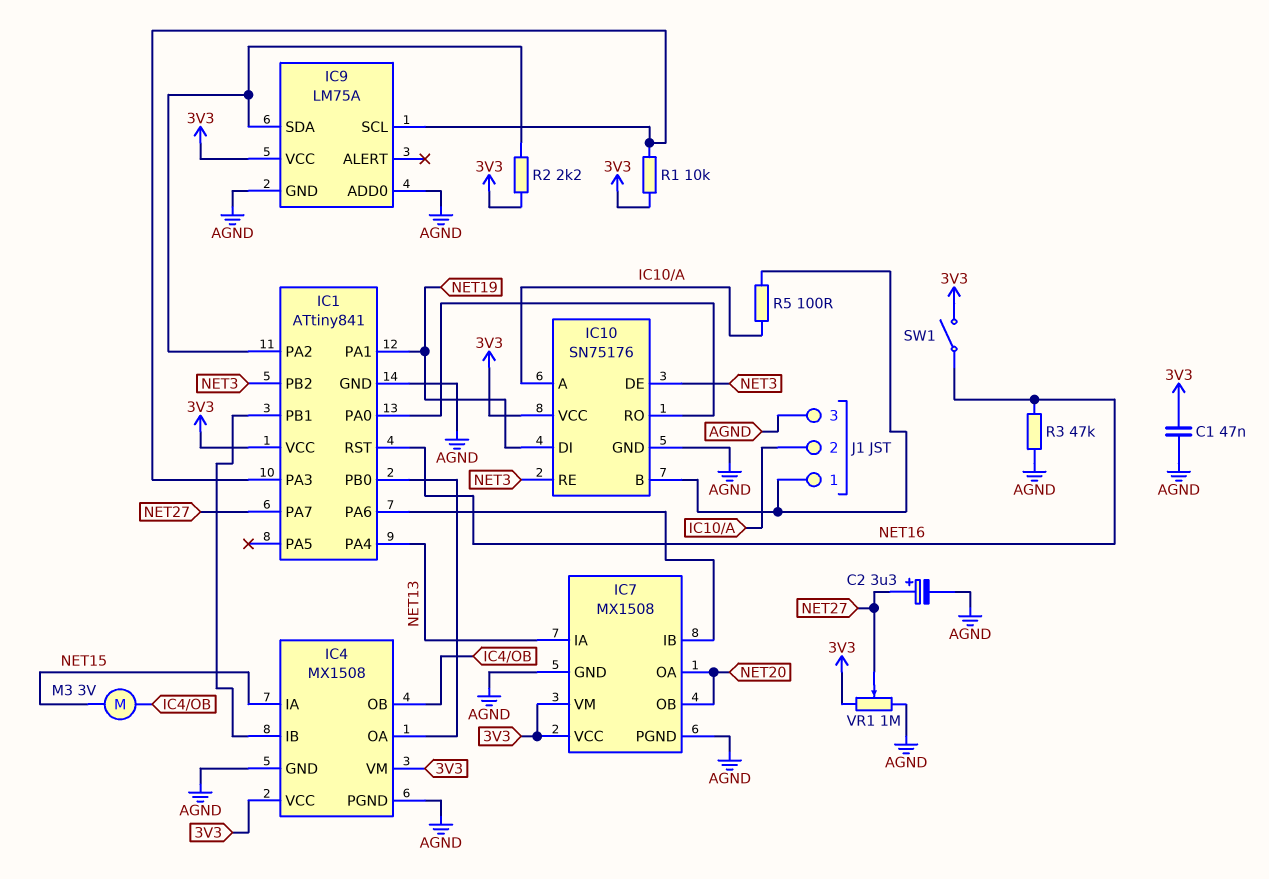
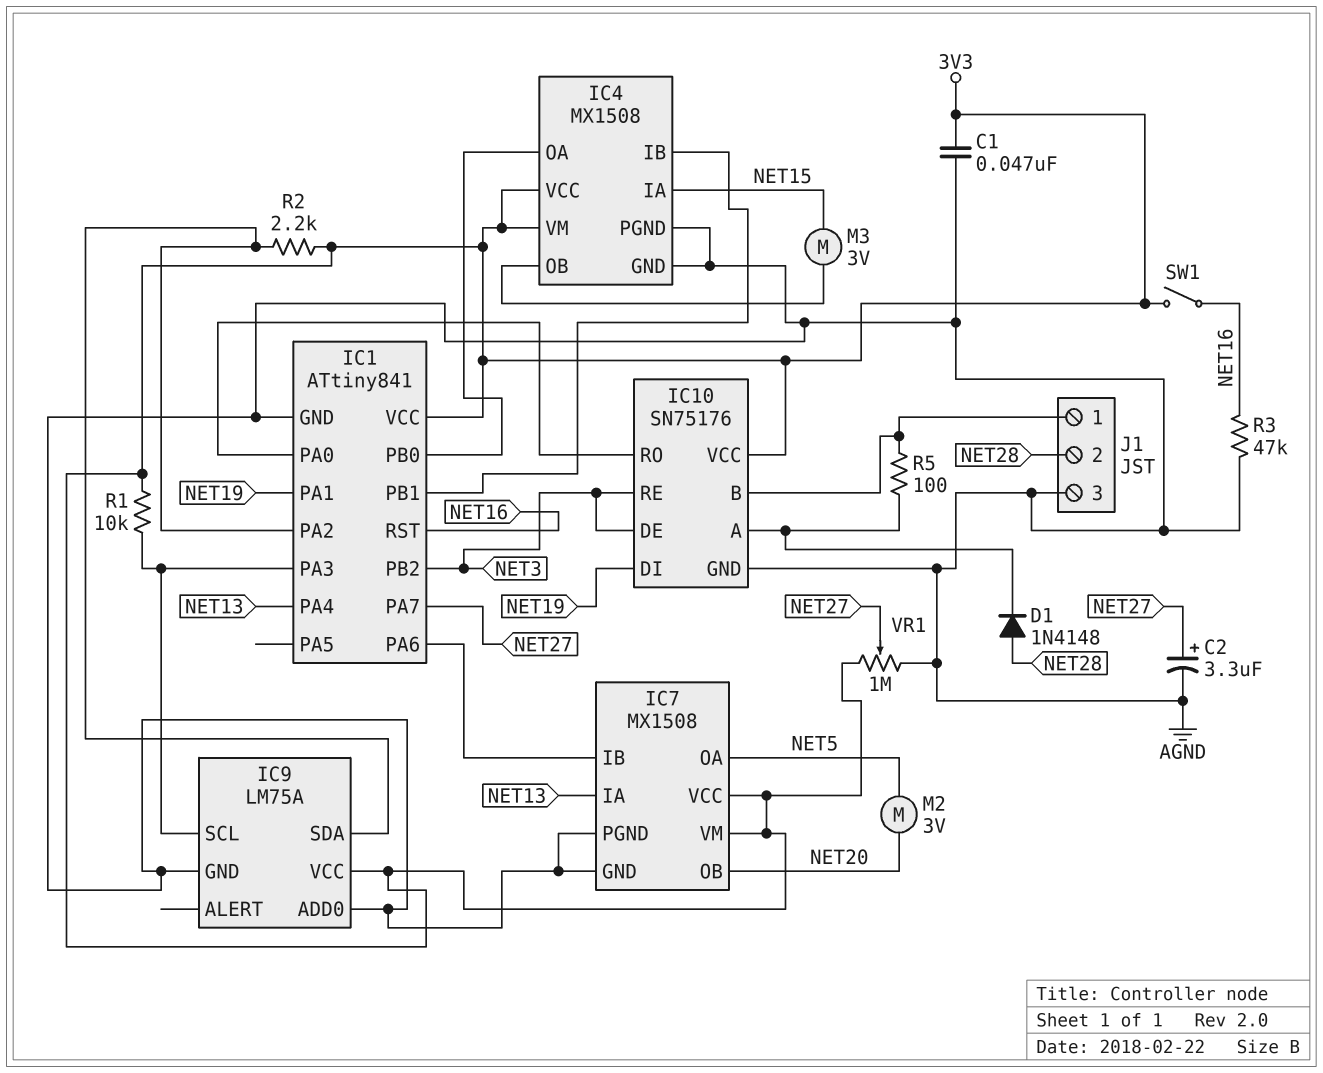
D1: none -> diode 1N4148 (A NET28, K IC10/A)
IC7 pin OA: NET20 -> NET5
J1 pin 2: IC10/A -> NET28
M2: none -> motor 3V (NET5, NET20)

